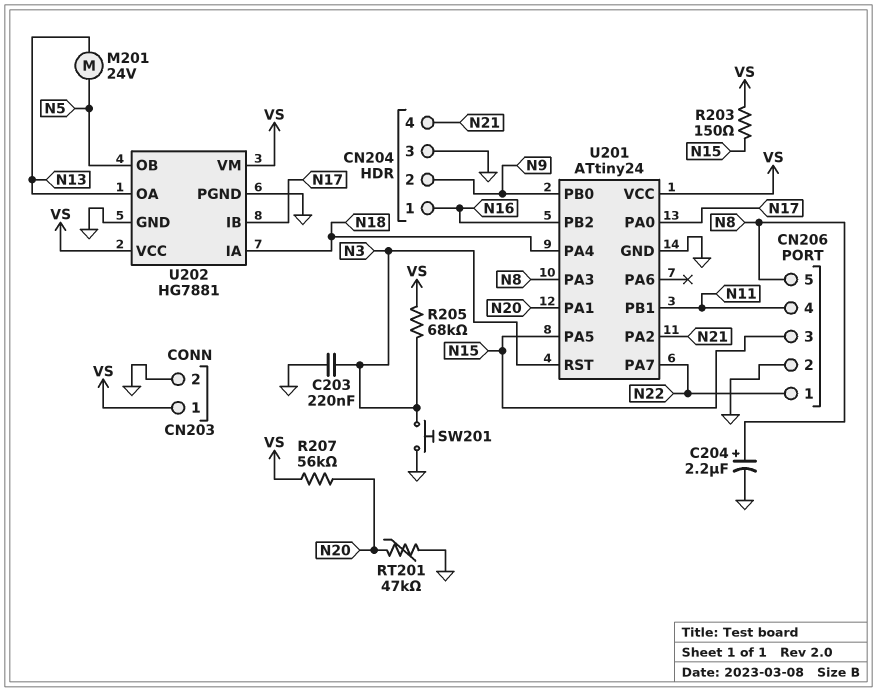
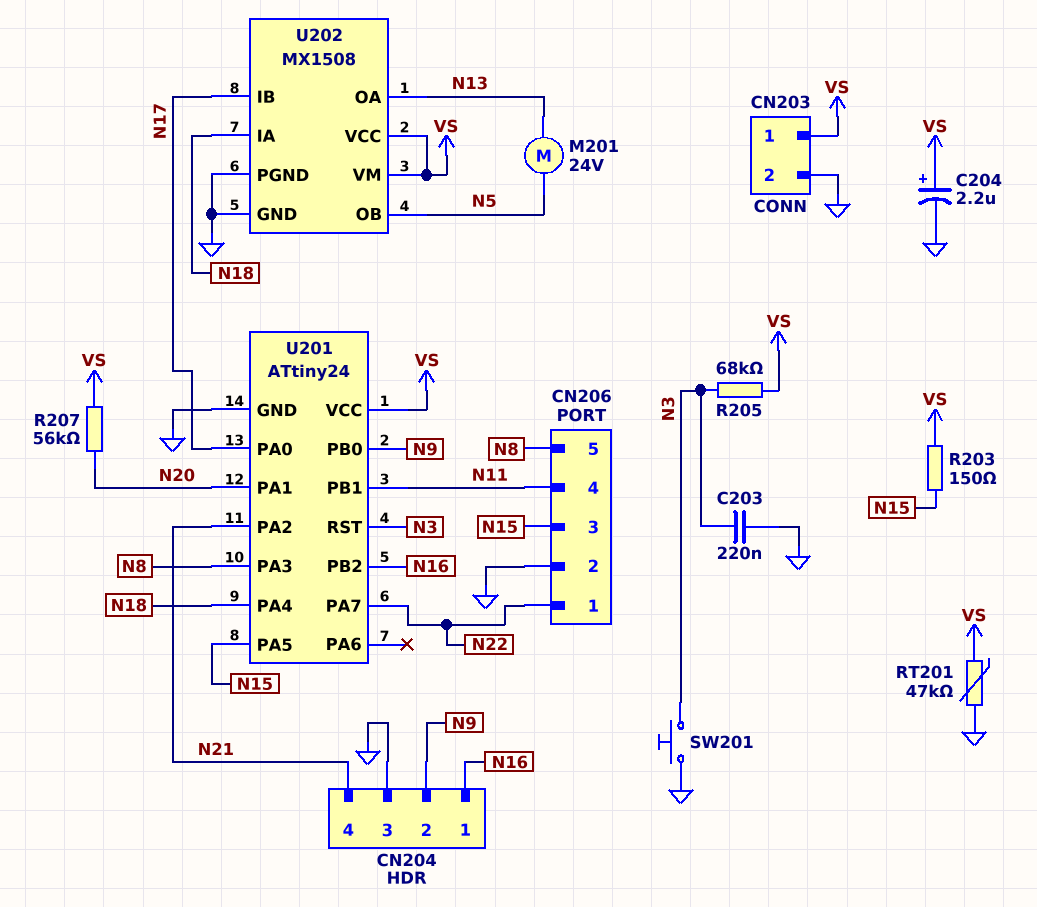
C204: 2.2uF (plus N8, minus GND) -> 2.2uF (plus VS, minus GND)
RT201: 47k (GND, N20) -> 47k (GND, VS)
U202: HG7881 -> MX1508

